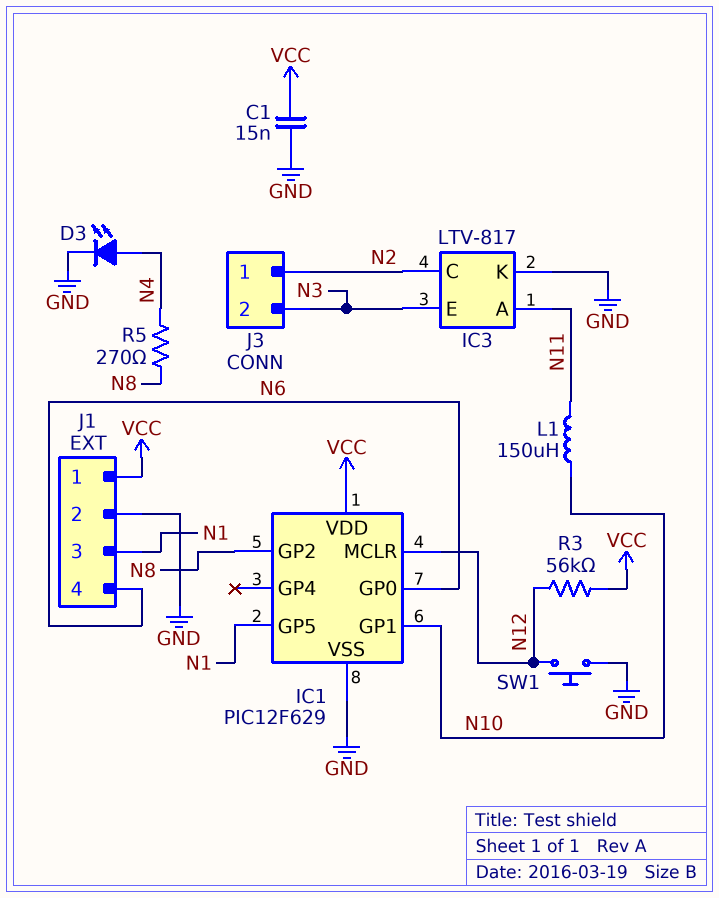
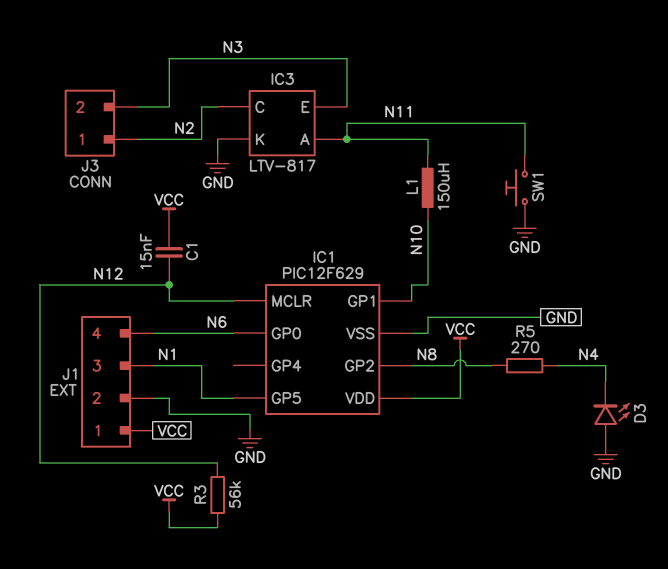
C1: 15nF (GND, VCC) -> 15nF (N12, VCC)
D3: LED (A N4, K GND) -> LED (A GND, K N4)
SW1: button (GND, N12) -> button (GND, N11)

